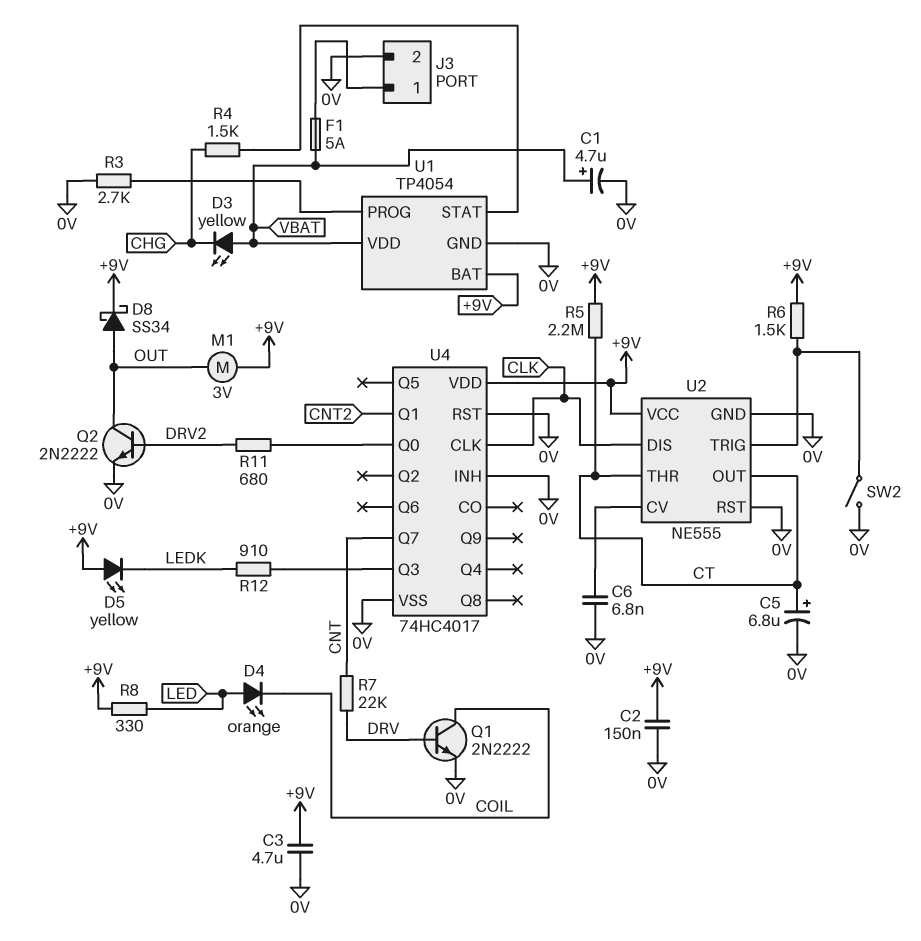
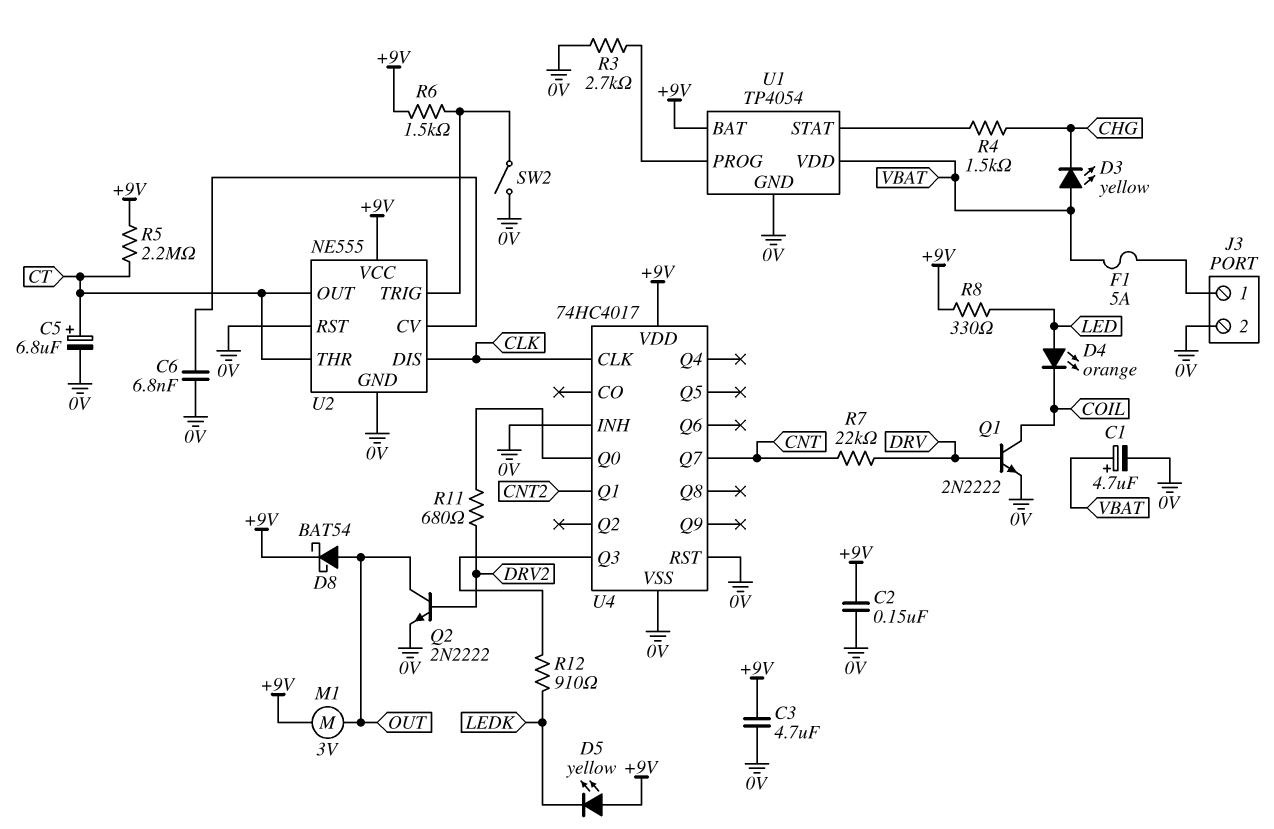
D8: schottky SS34 (A OUT, K +9V) -> schottky BAT54 (A OUT, K +9V)

